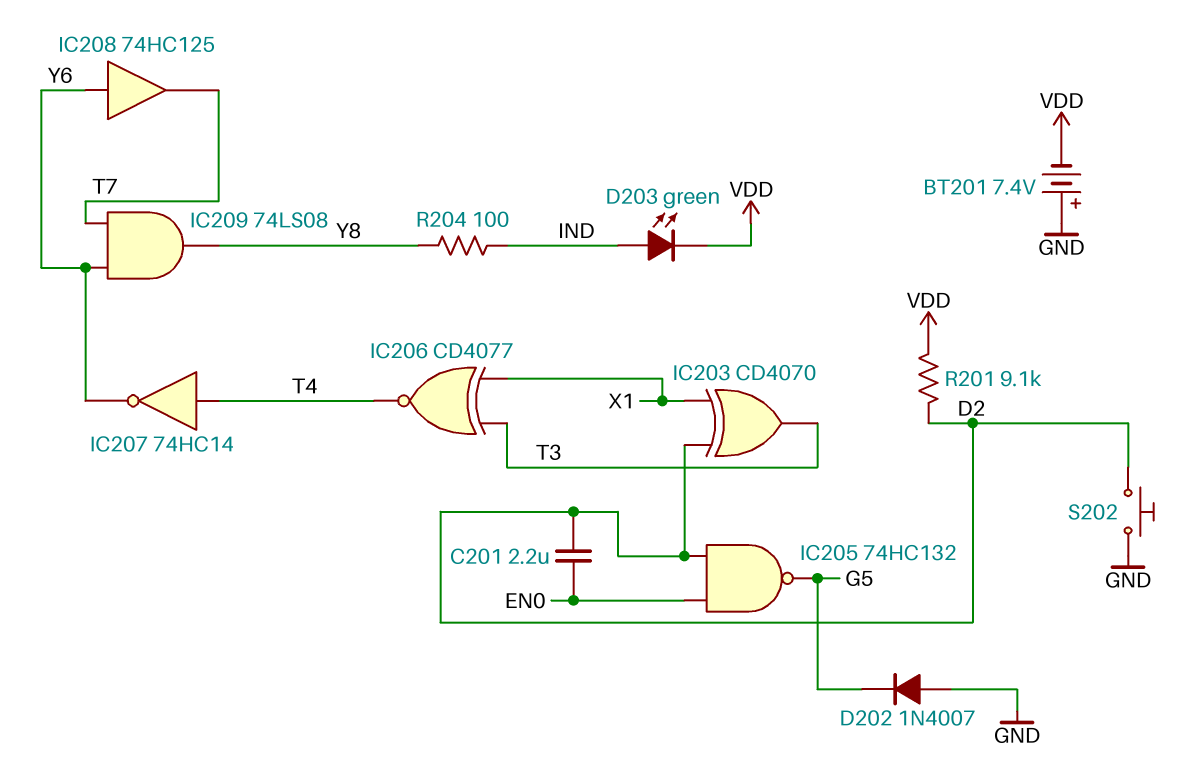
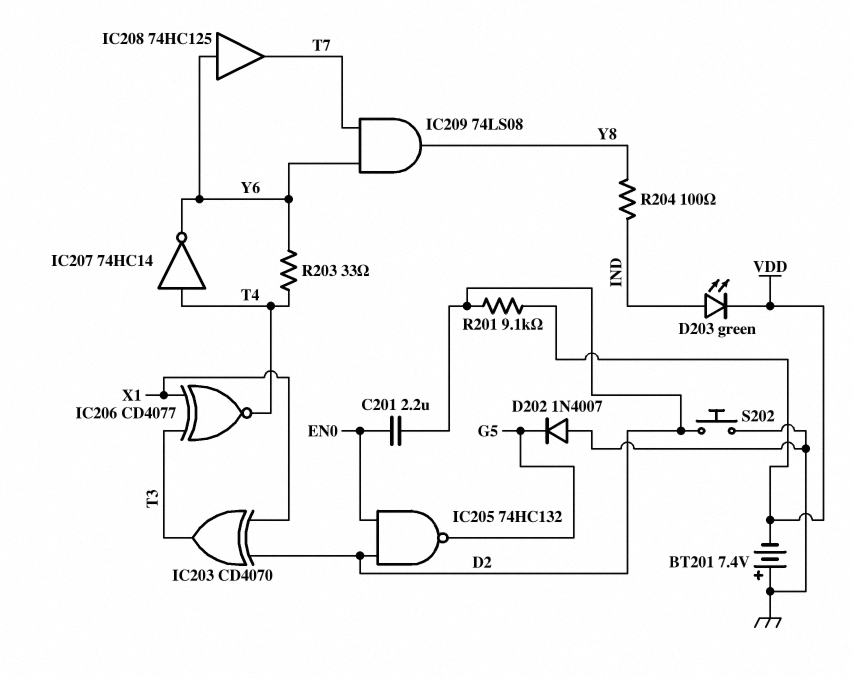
R203: none -> 33 (T4, Y6)

